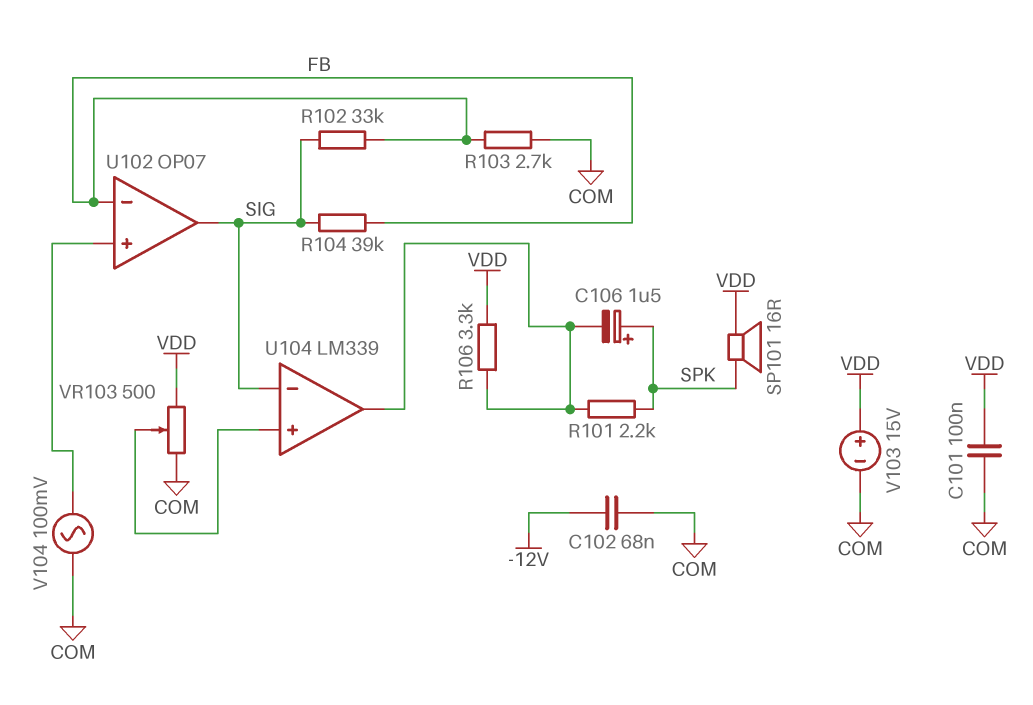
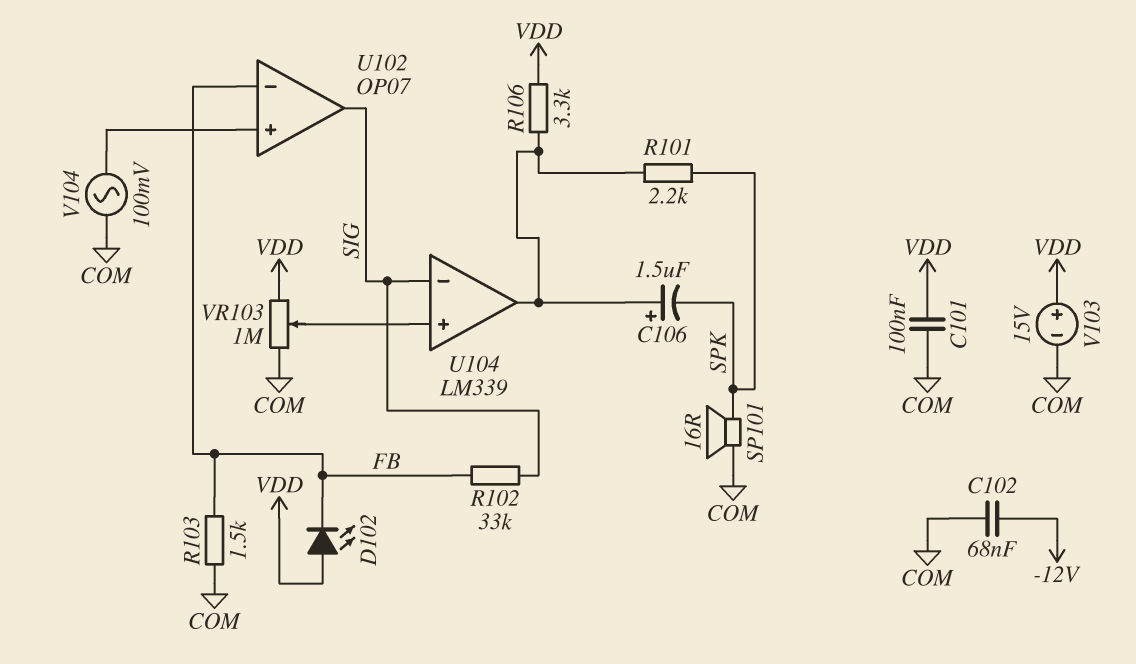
C106: 1.5uF (plus SPK, minus U104/out) -> 1.5uF (plus U104/out, minus SPK)
D102: none -> LED (A VDD, K FB)
R103: 2.7k (COM, FB) -> 1.5k (COM, FB)
R104: 39k (FB, SIG) -> none
SP101: speaker 16R (SPK, VDD) -> speaker 16R (COM, SPK)
VR103: 500 (COM, VDD, wiper U104/in+) -> 1M (COM, VDD, wiper U104/in+)

